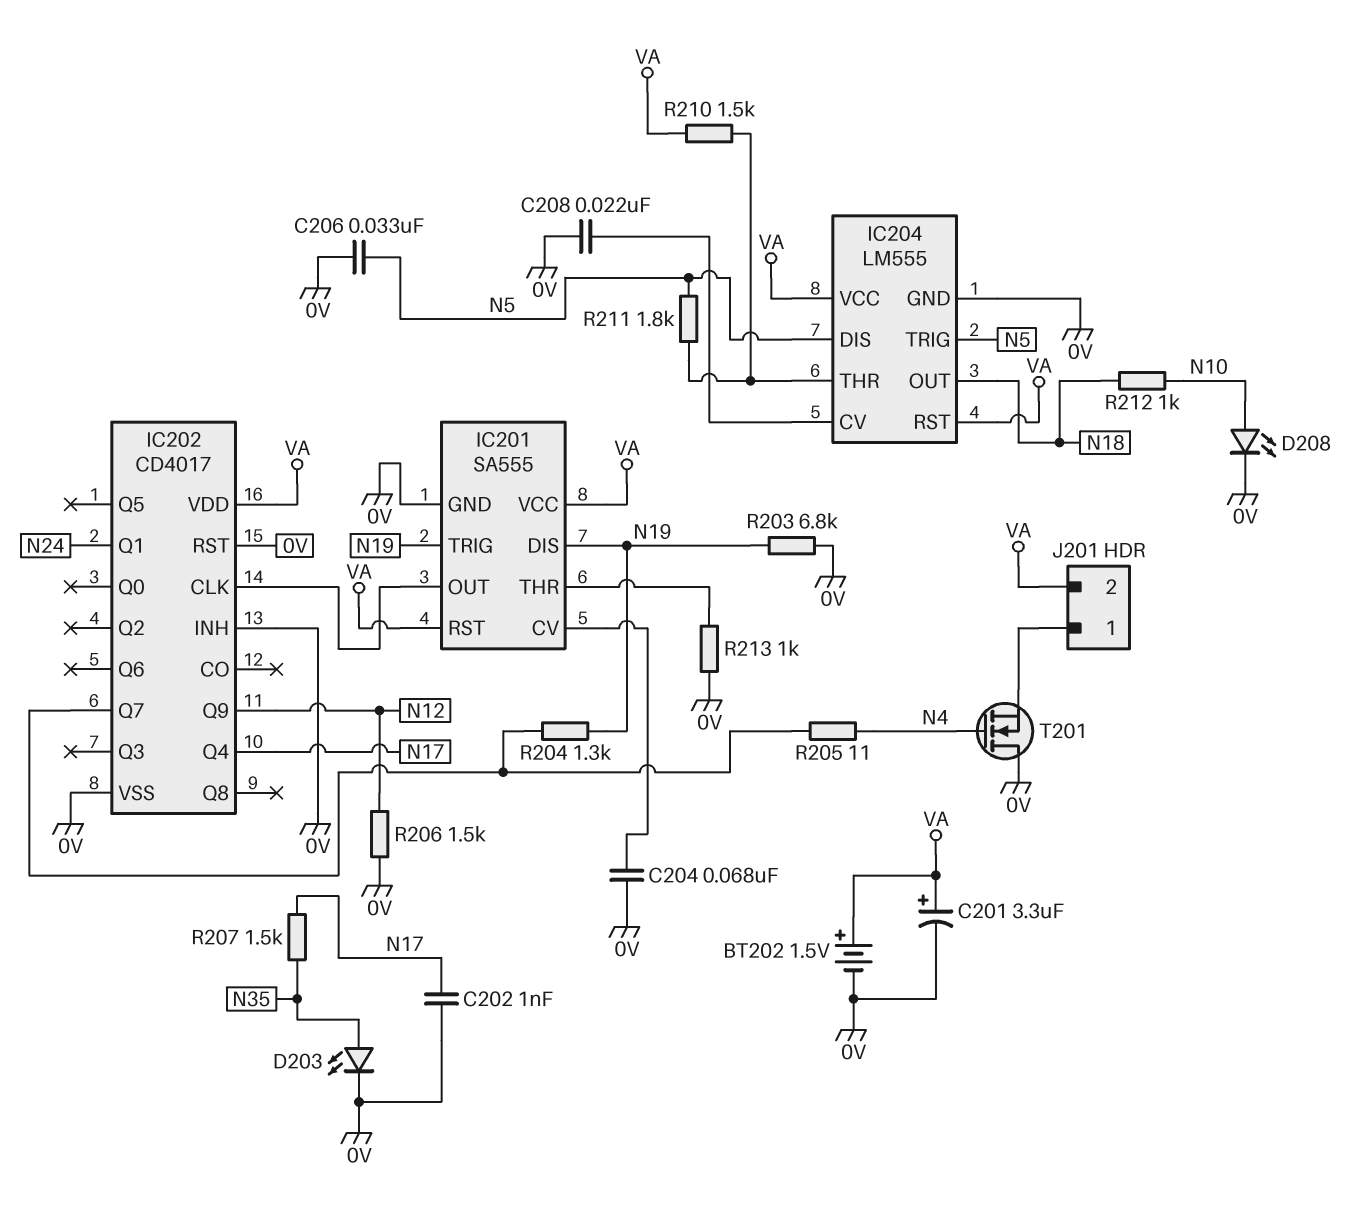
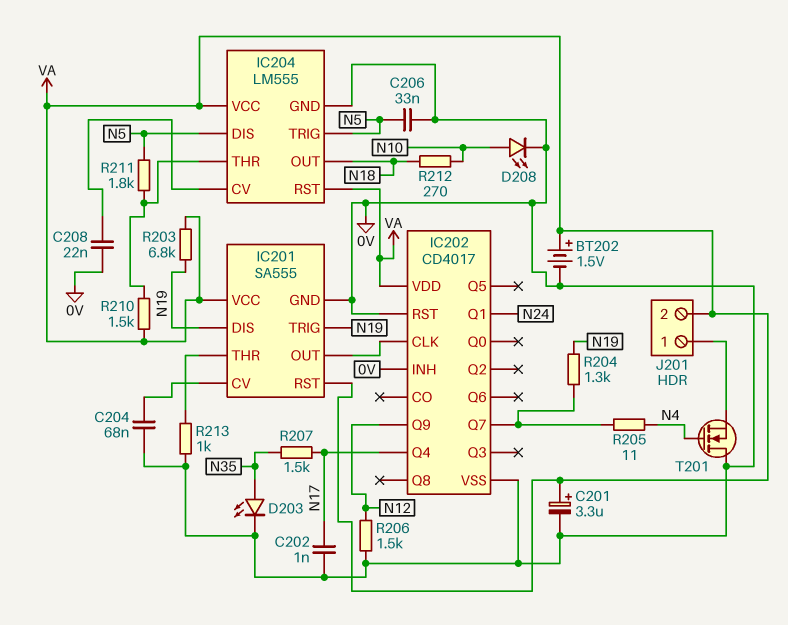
R203: 6.8k (0V, N19) -> 6.8k (N19, VA)
R212: 1k (N10, N18) -> 270 (N10, N18)

